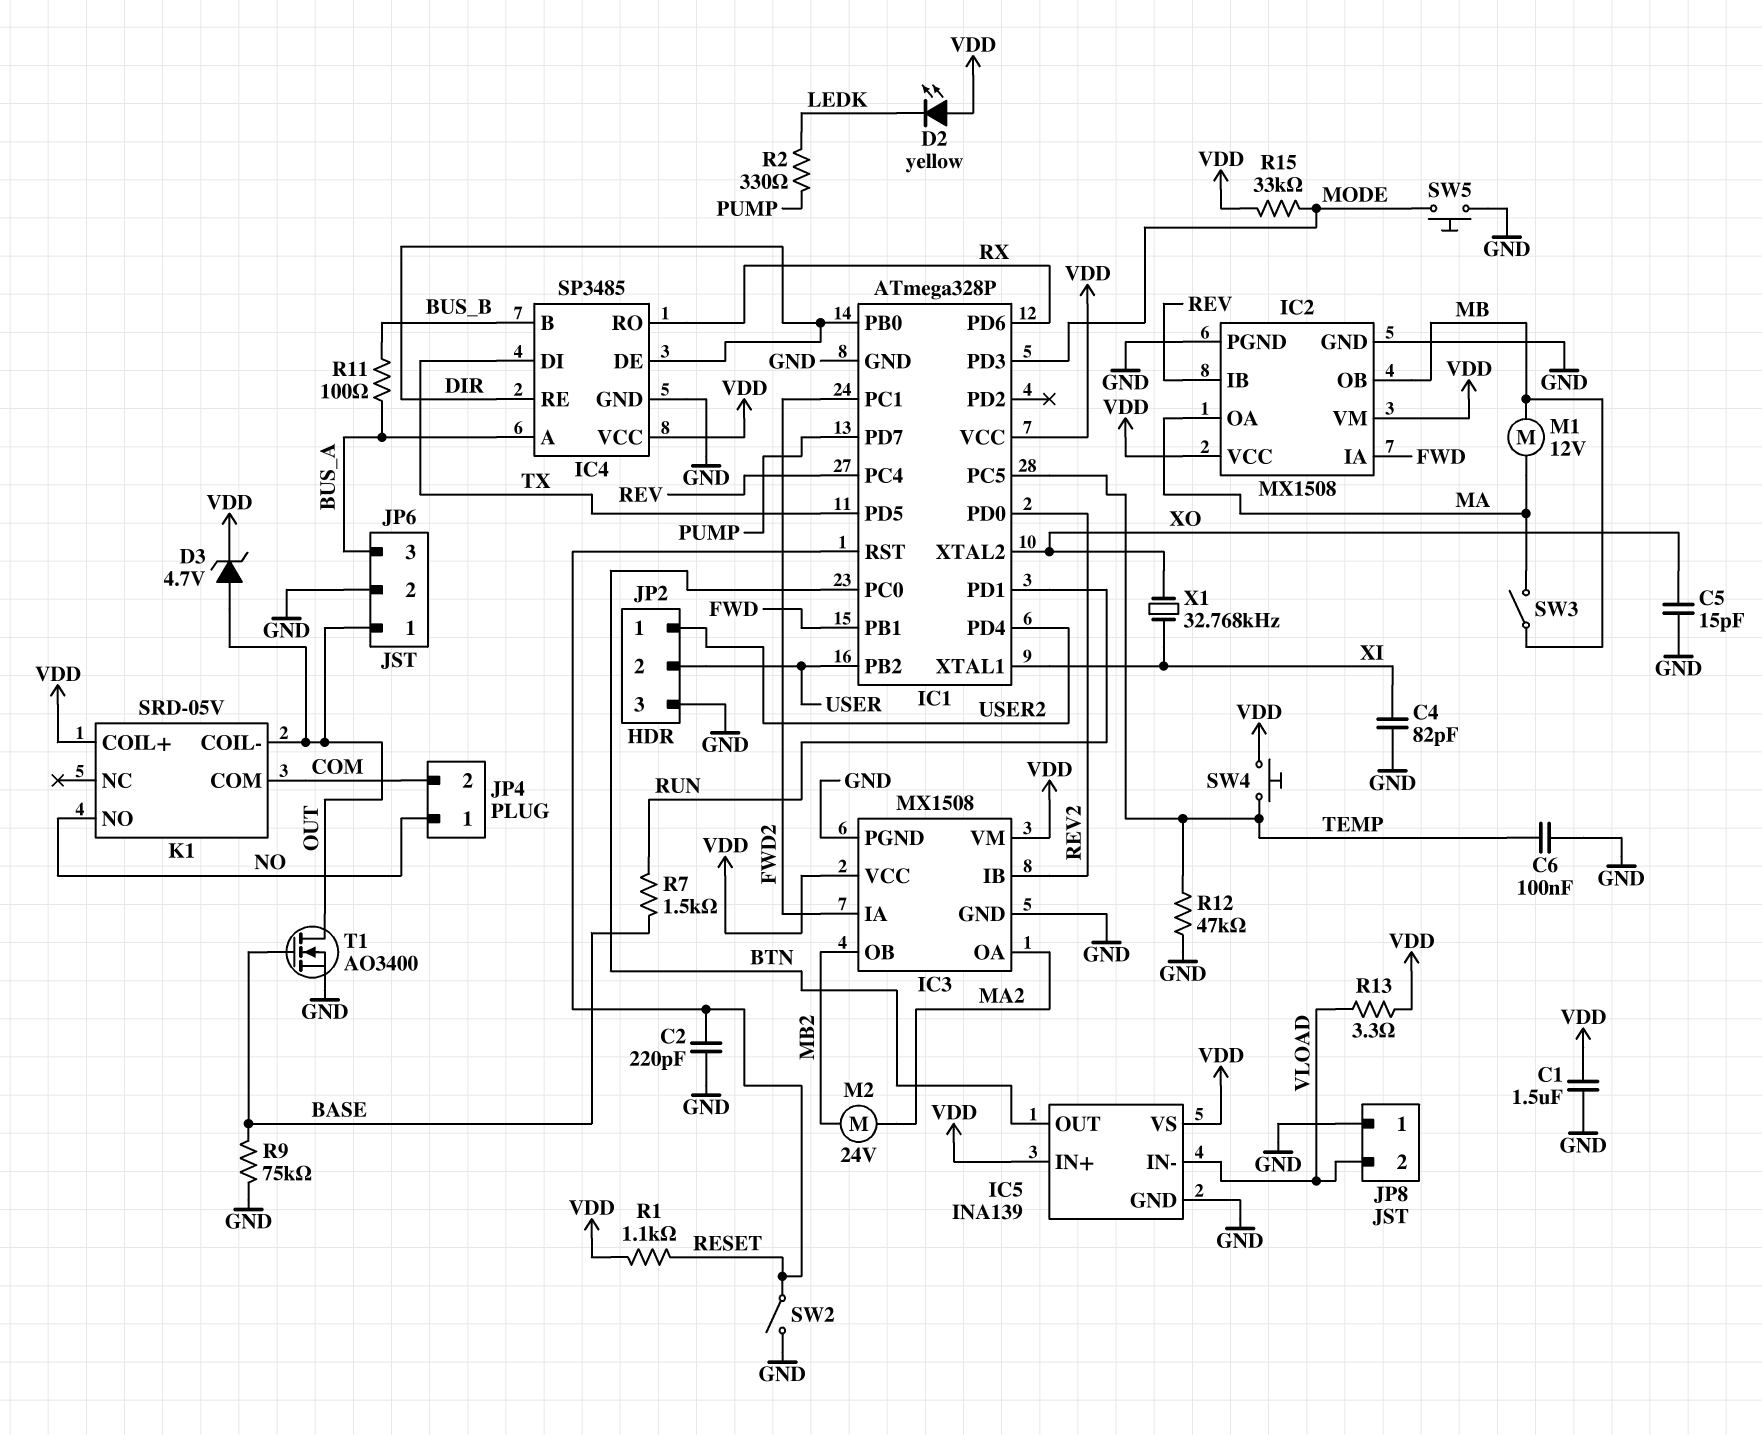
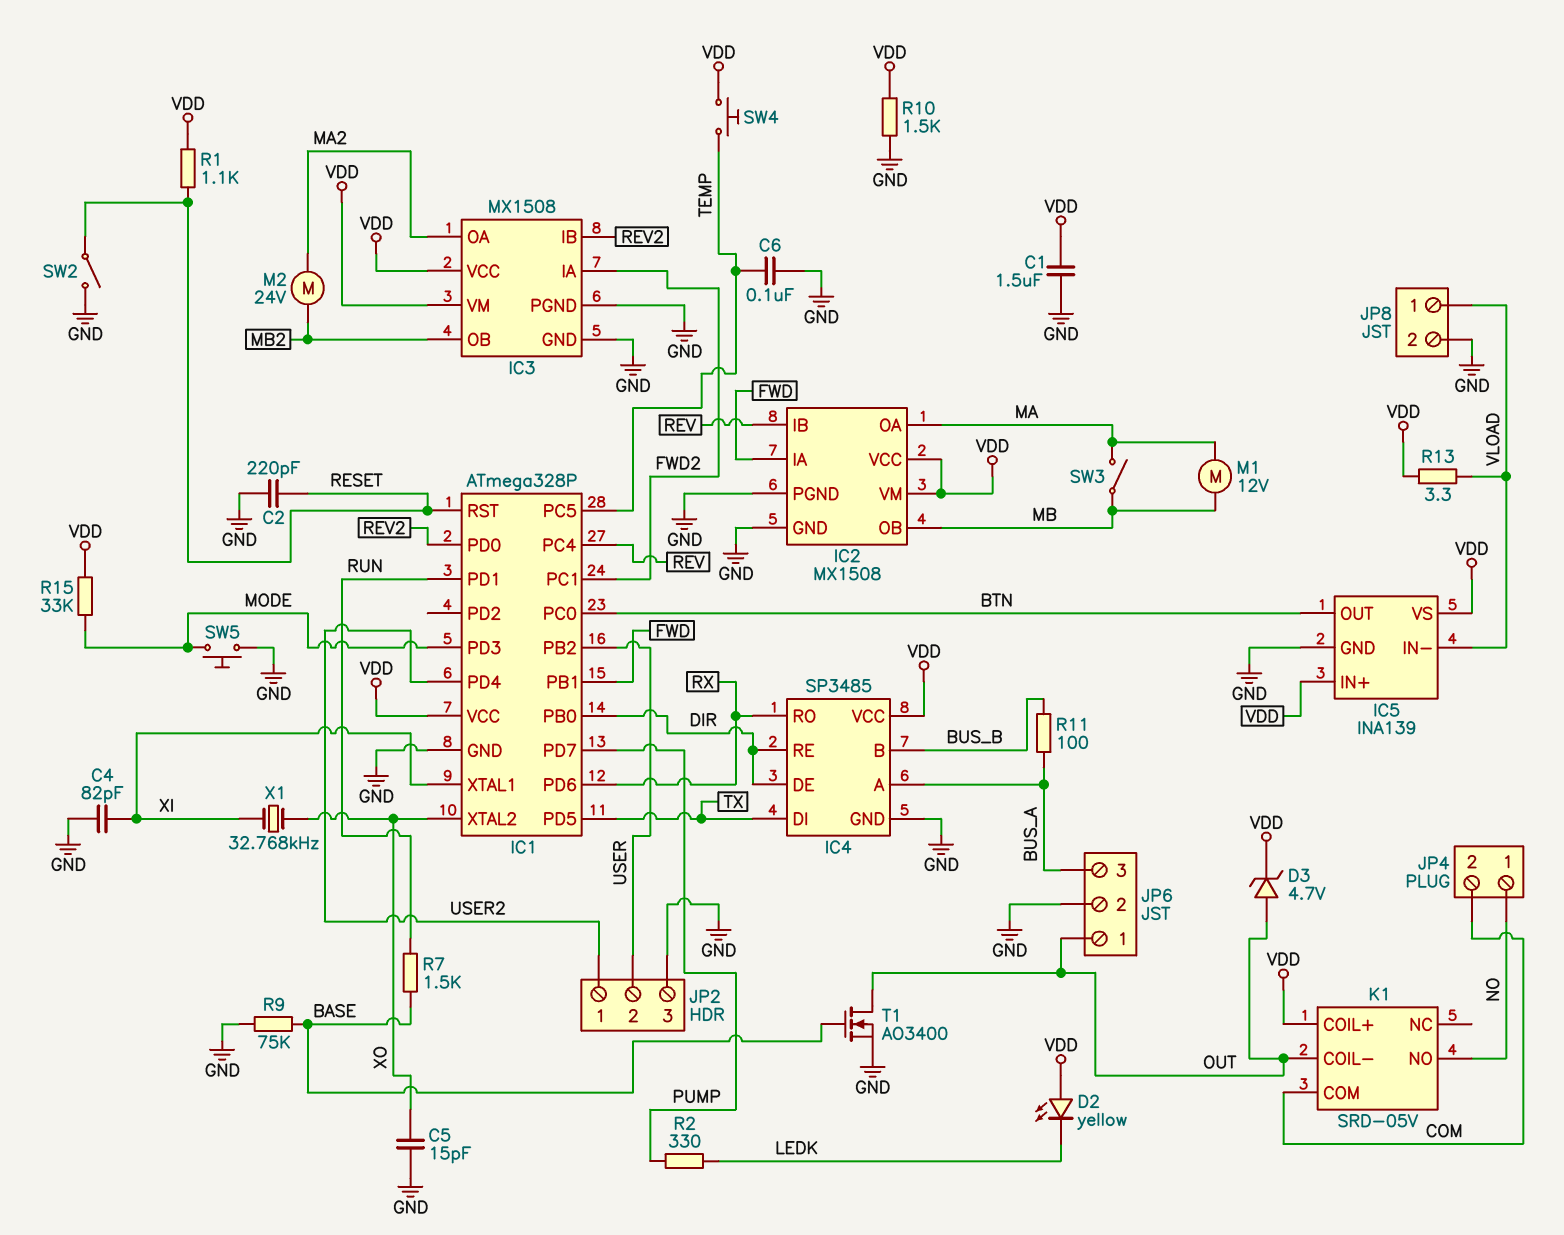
JP8 pin 1: GND -> VLOAD
JP8 pin 2: VLOAD -> GND
R10: none -> 1.5k (GND, VDD)
R12: 47k (GND, TEMP) -> none

